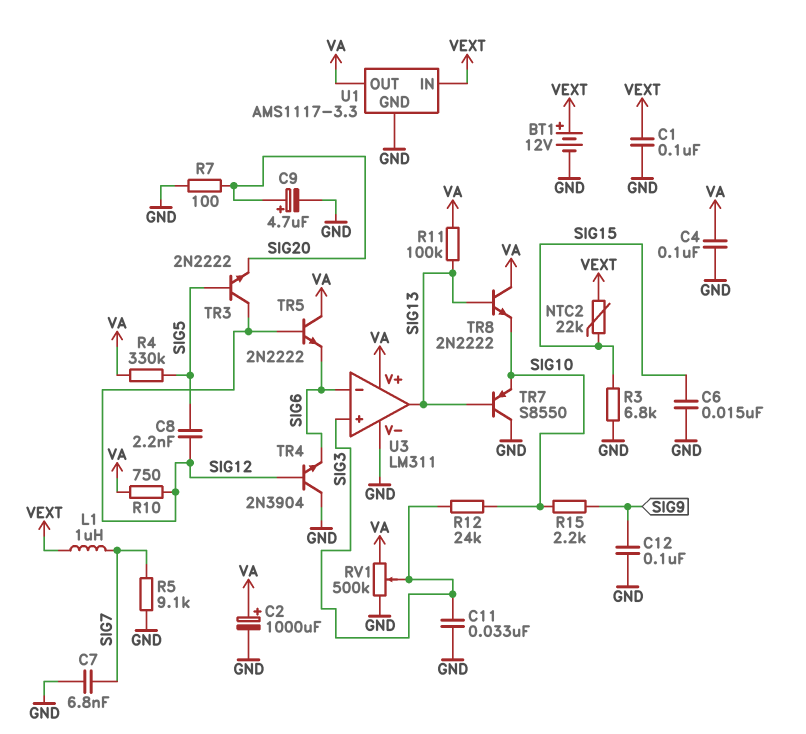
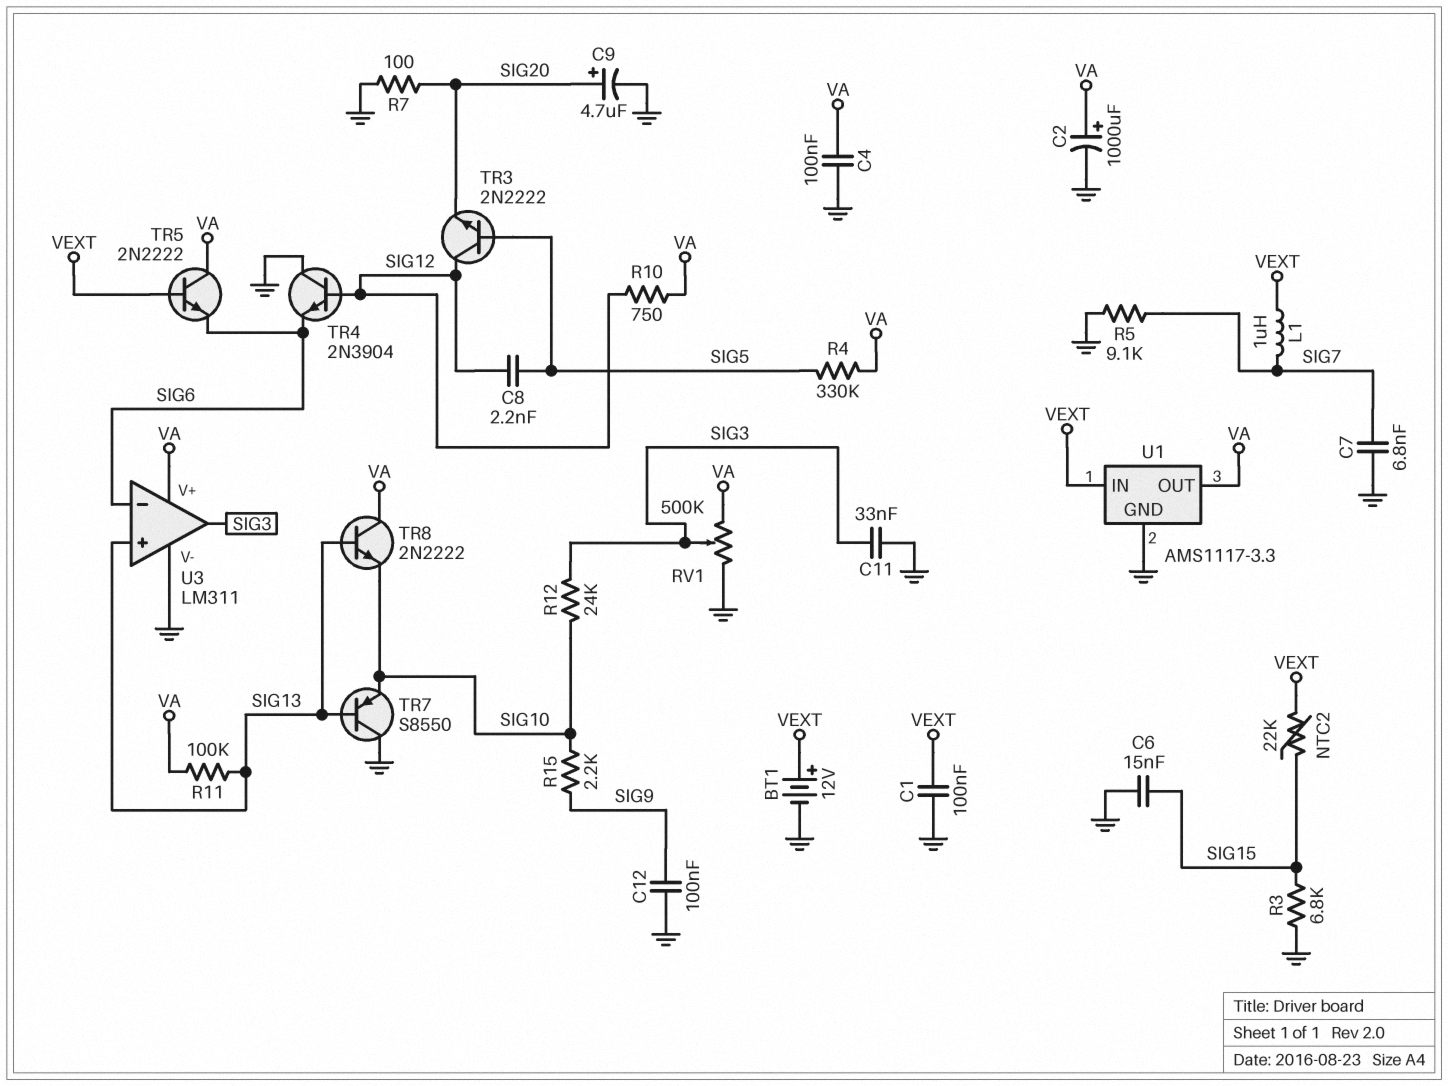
TR5: NPN 2N2222 (B SIG12, C VA, E SIG6) -> NPN 2N2222 (B VEXT, C VA, E SIG6)
U3 pin in+: SIG3 -> SIG13
U3 pin out: SIG13 -> SIG3

